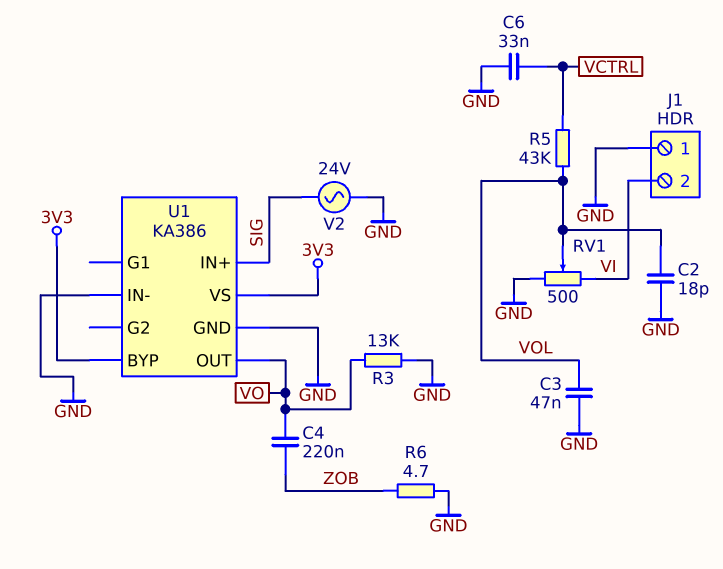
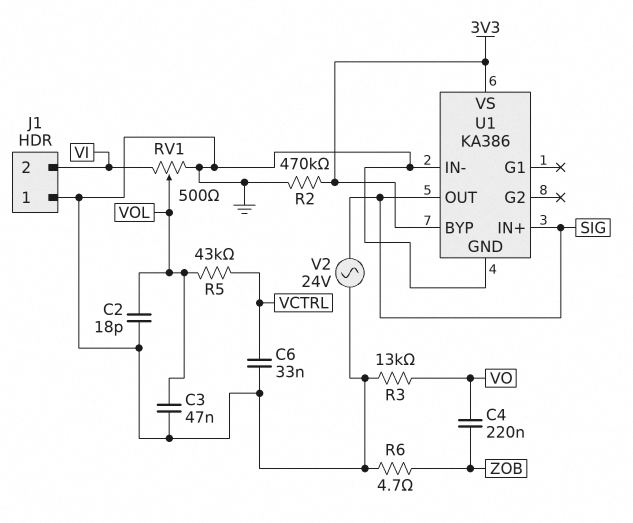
R2: none -> 470k (3V3, GND)
U1 pin OUT: VO -> SIG

